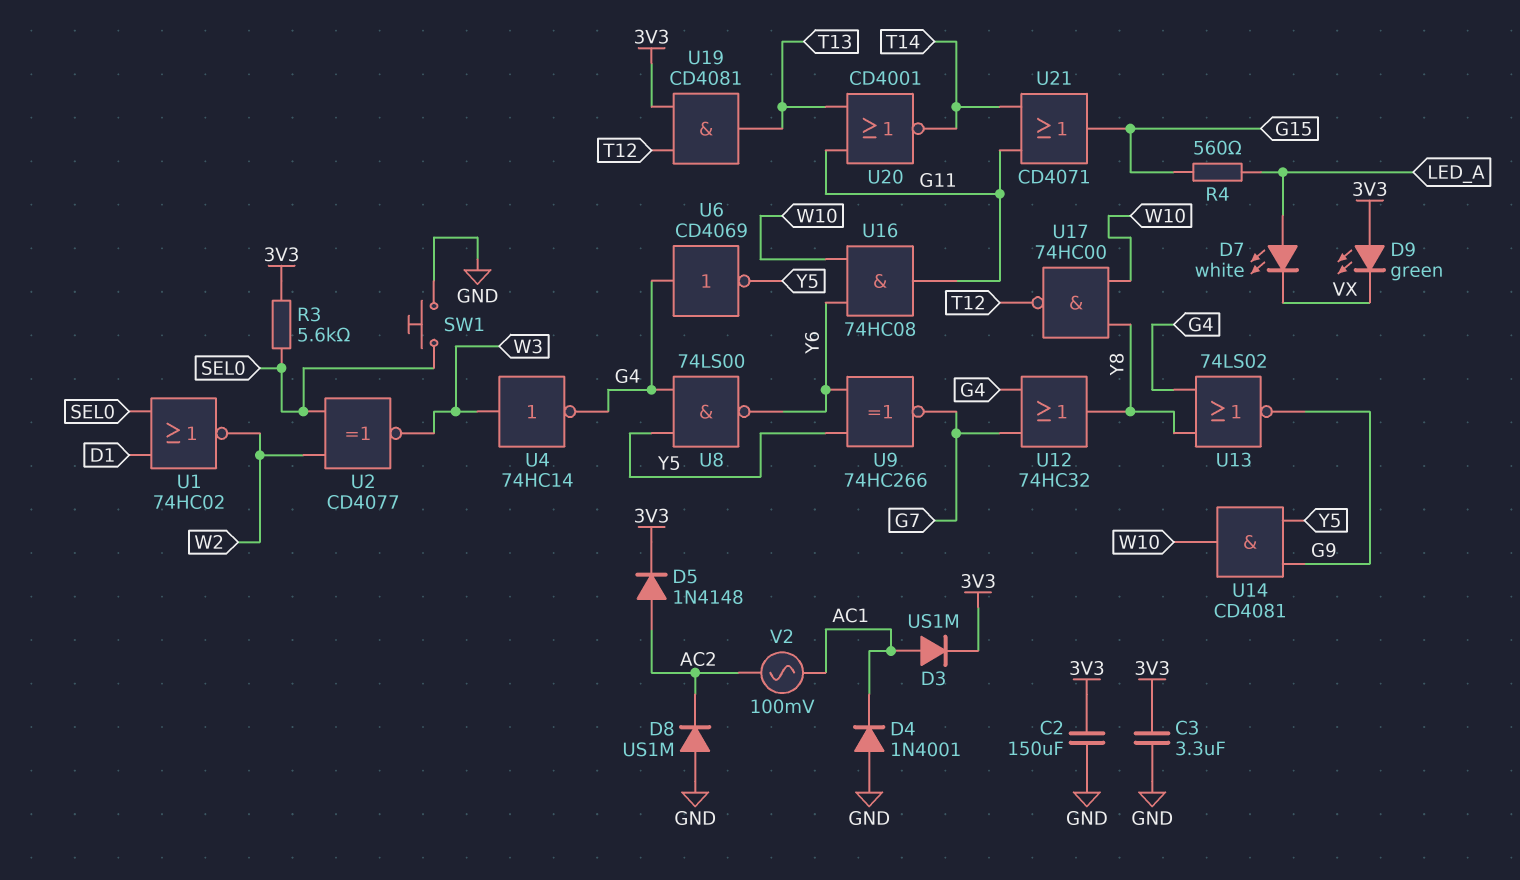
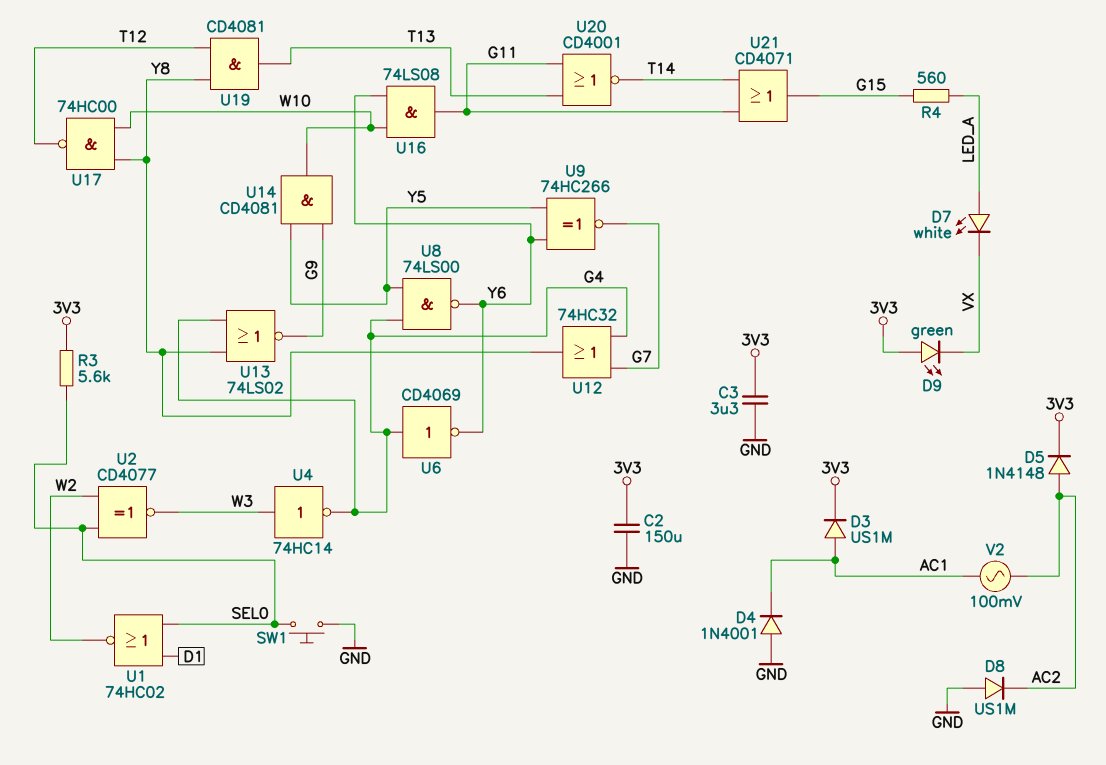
U6: NOT CD4069 (in G4, out Y5) -> NOT CD4069 (in G4, out Y6)
U16: AND 74HC08 (in W10, in Y6, out G11) -> AND 74LS08 (in W10, in Y6, out G11)
U19: AND CD4081 (in 3V3, in T12, out T13) -> AND CD4081 (in T12, in Y8, out T13)

